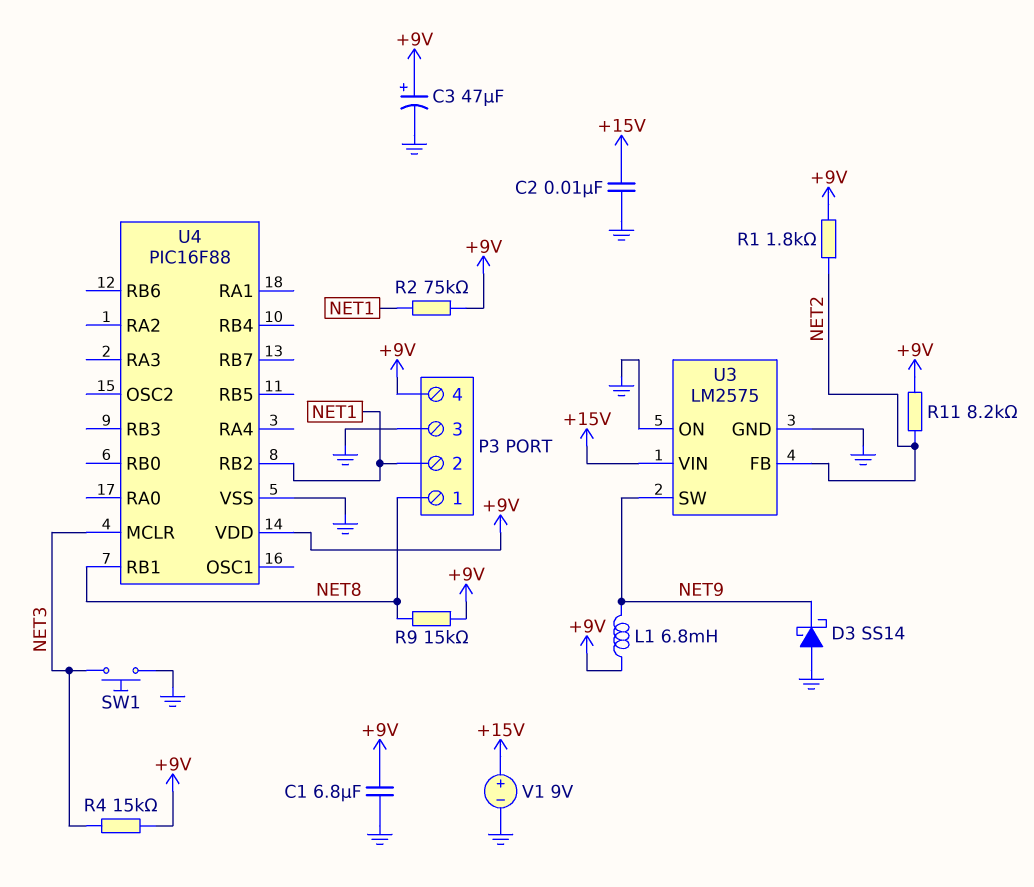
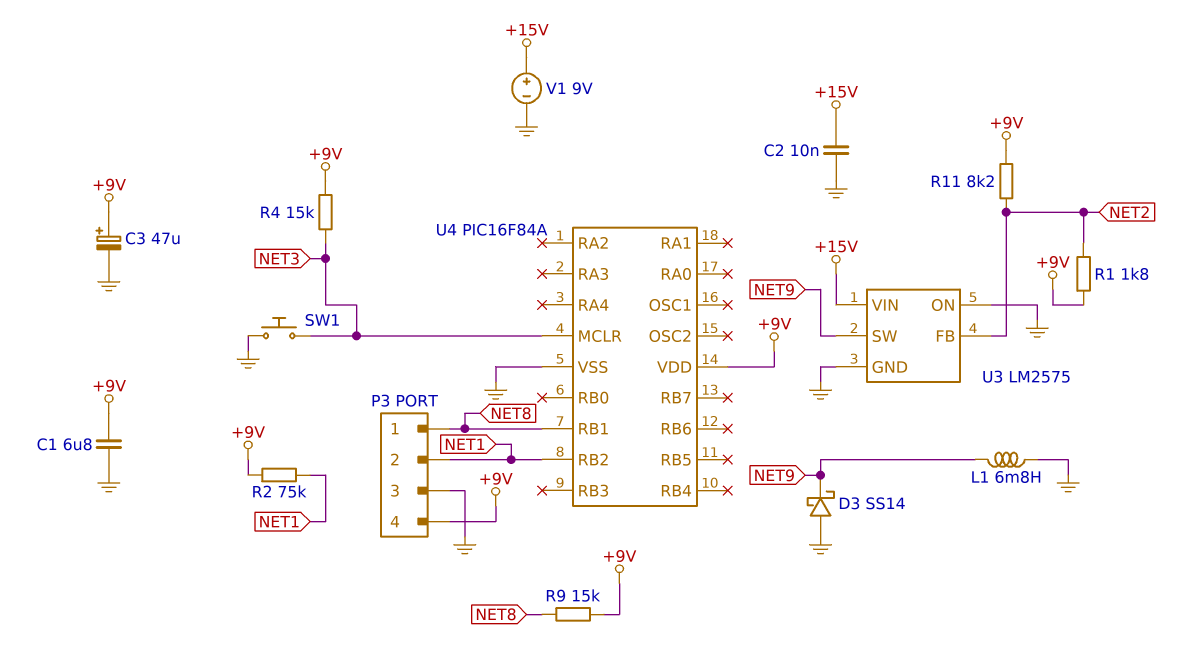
L1: 6.8mH (+9V, NET9) -> 6.8mH (GND, NET9)
U4: PIC16F88 -> PIC16F84A

